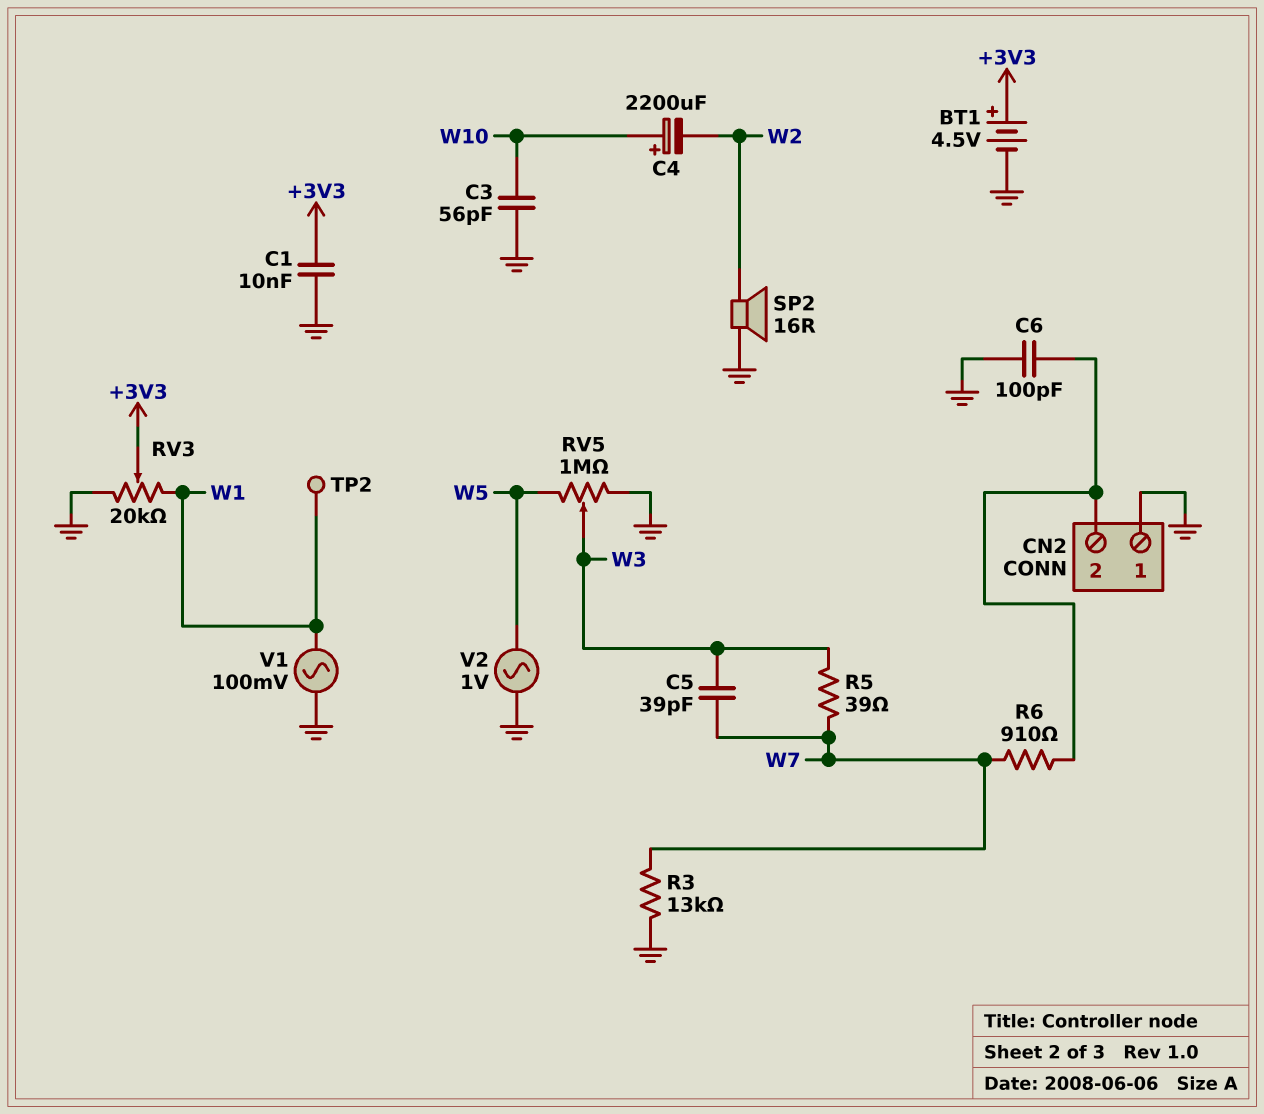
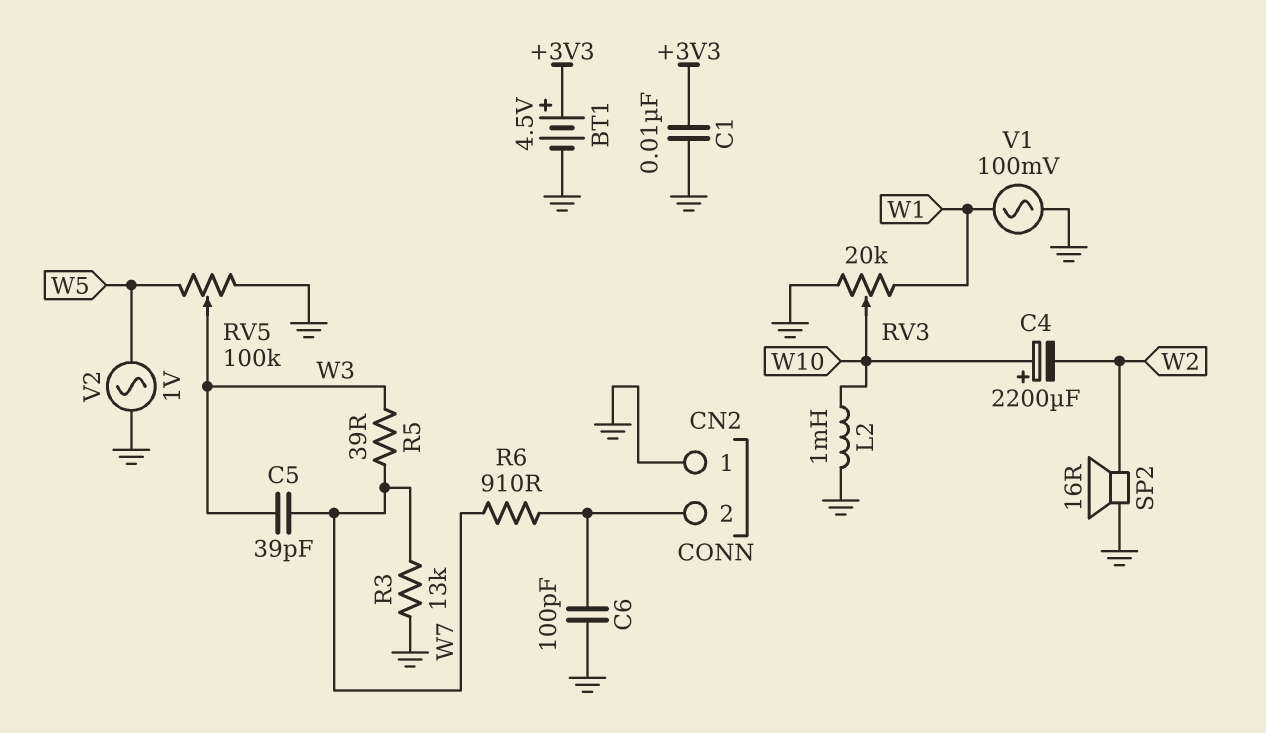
C3: 56pF (GND, W10) -> none
L2: none -> 1mH (GND, W10)
RV3: 20k (GND, W1, wiper +3V3) -> 20k (GND, W1, wiper W10)
RV5: 1M (GND, W5, wiper W3) -> 100k (GND, W5, wiper W3)
TP2: test point (W1) -> none

